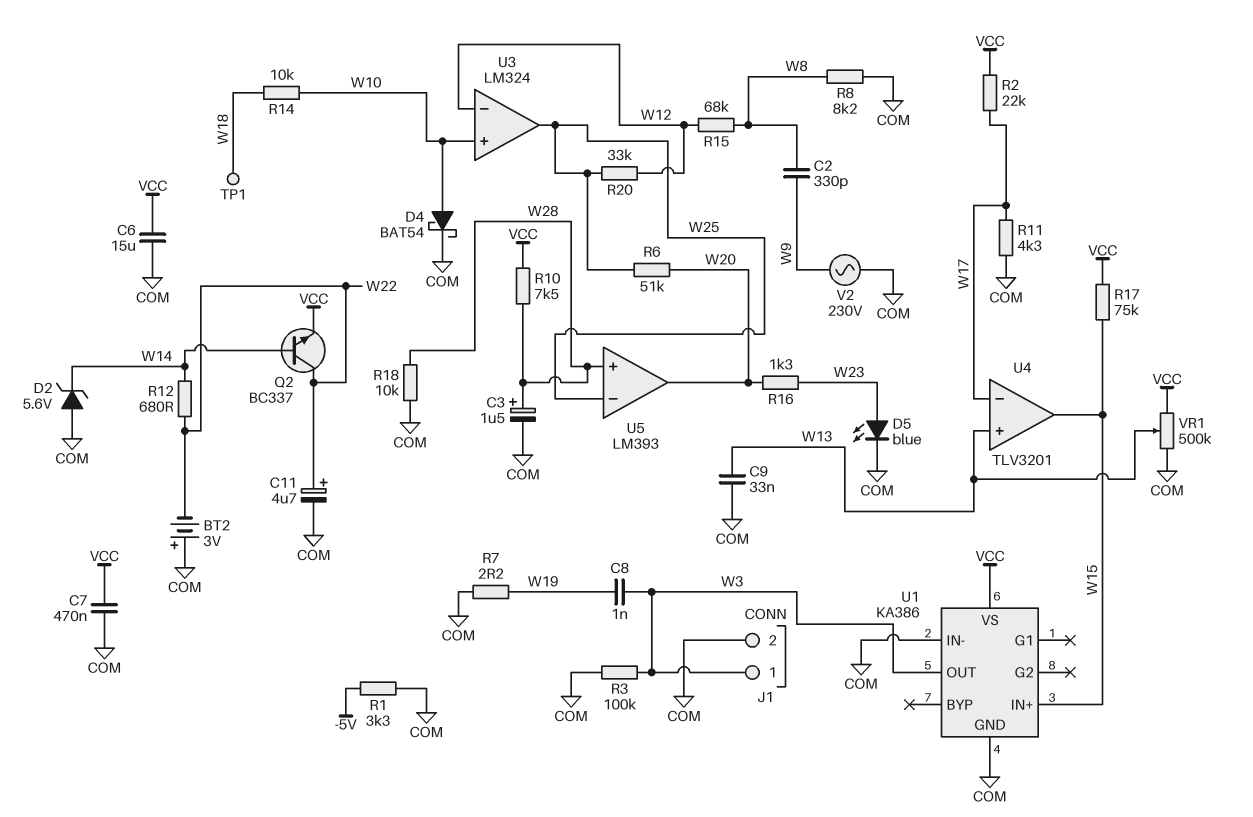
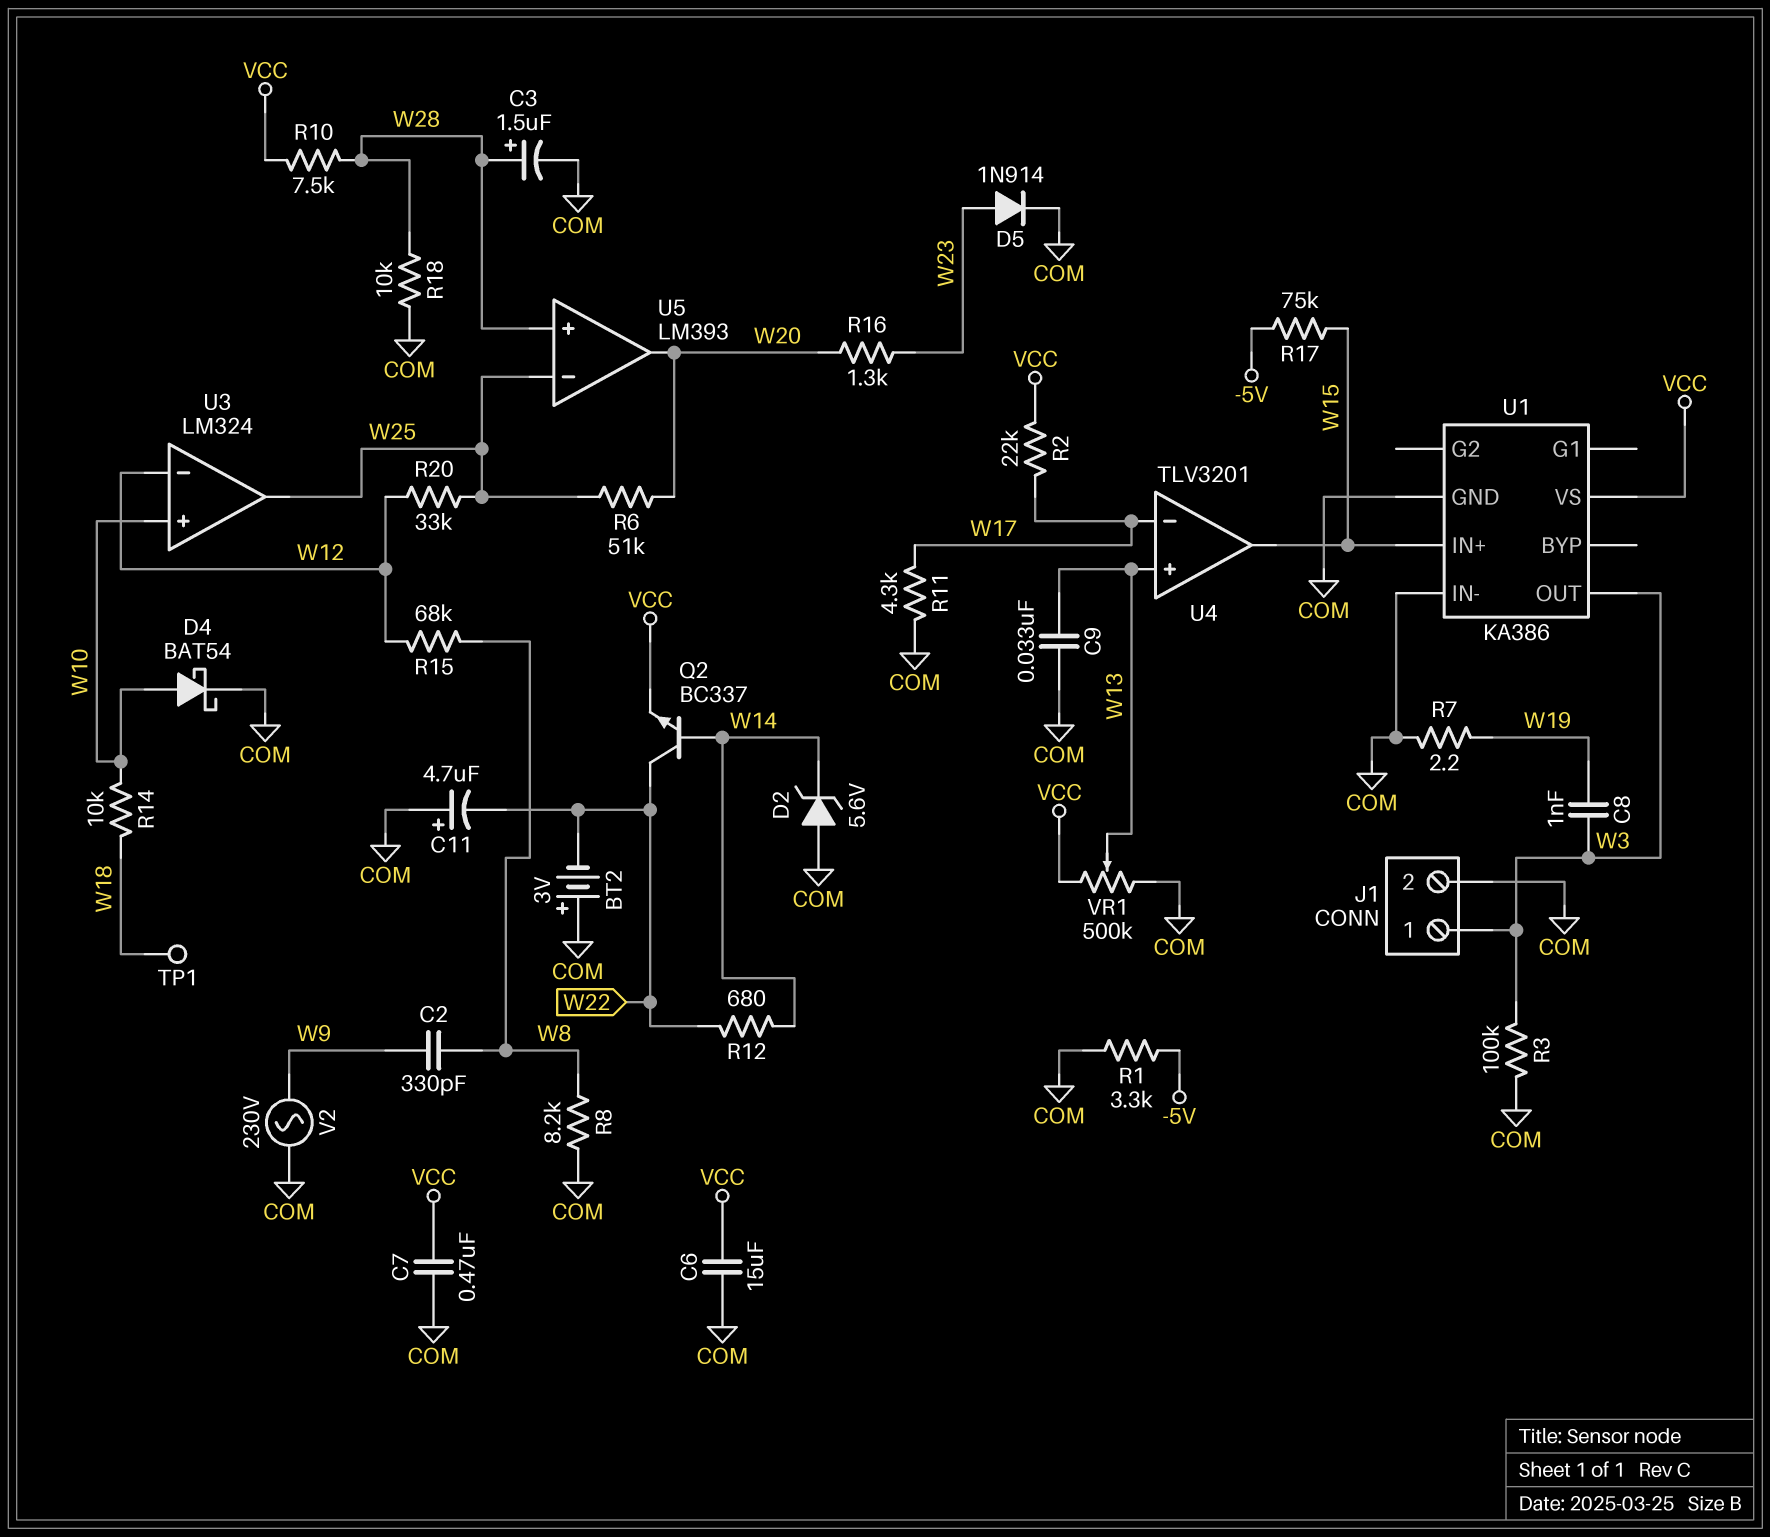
C11: 4.7uF (plus W22, minus COM) -> 4.7uF (plus COM, minus W22)
D5: LED blue (A W23, K COM) -> diode 1N914 (A W23, K COM)
R17: 75k (VCC, W15) -> 75k (-5V, W15)

